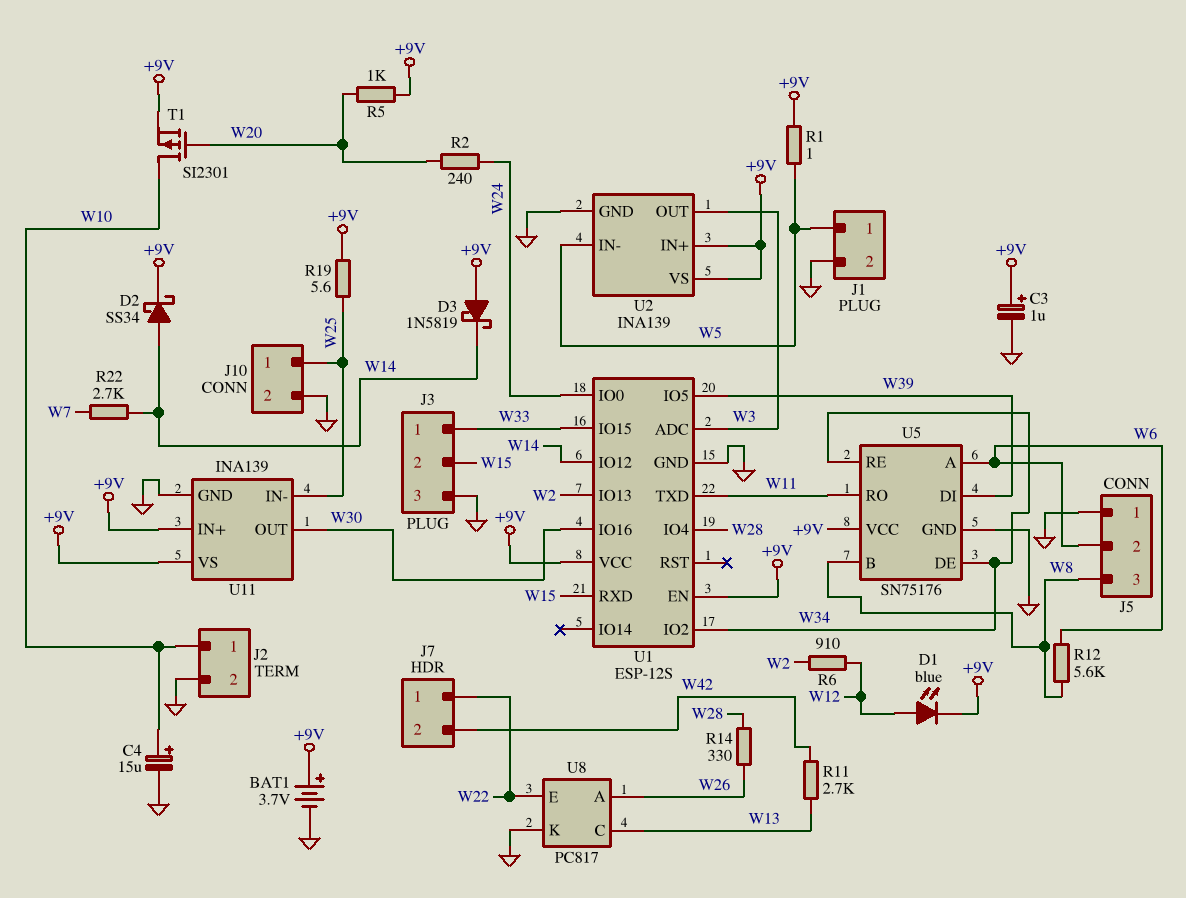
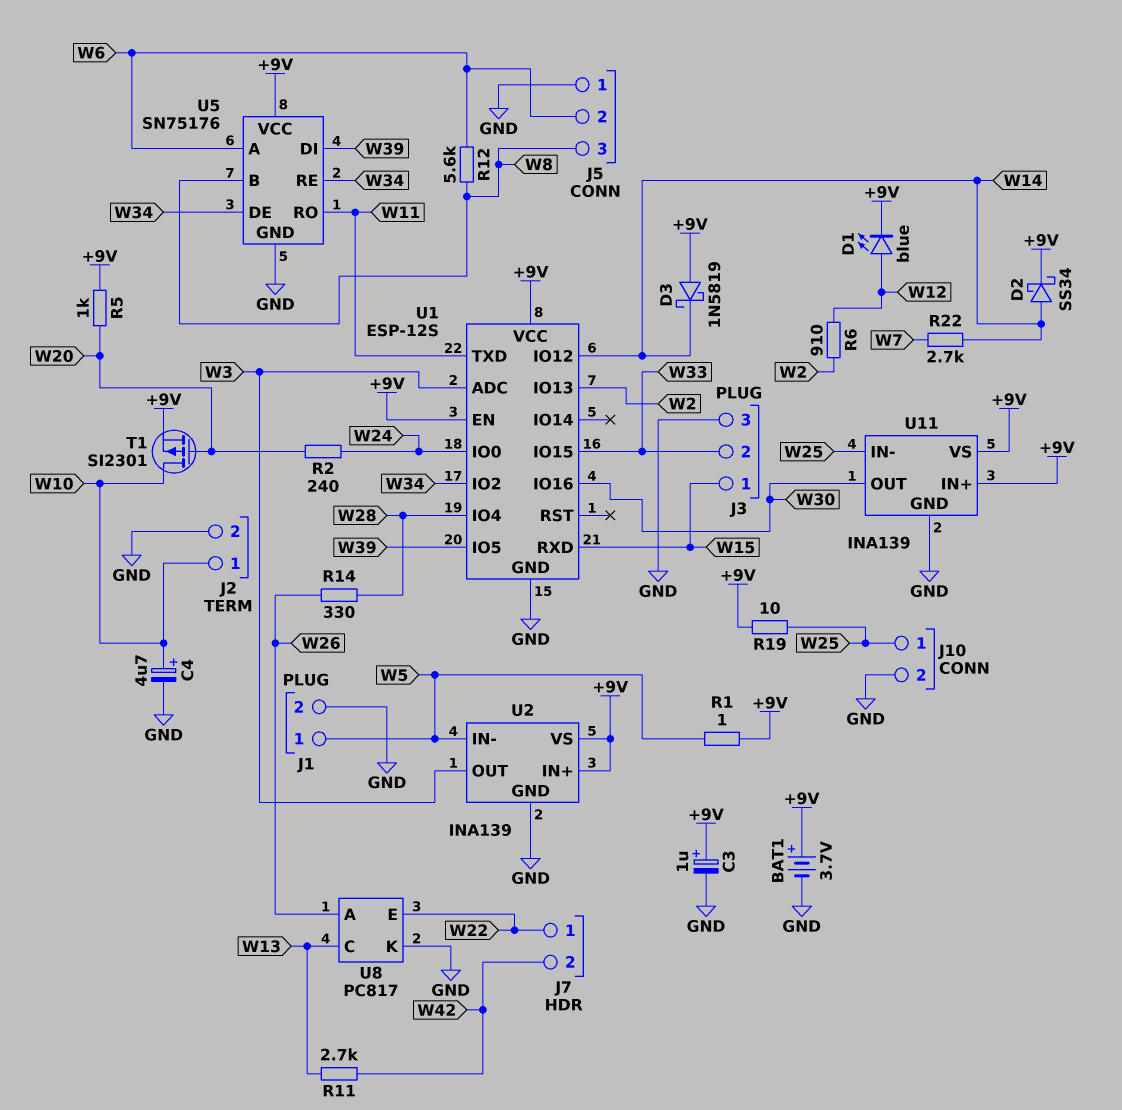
C4: 15uF (plus W10, minus GND) -> 4.7uF (plus W10, minus GND)
J3 pin 1: W33 -> W15
J3 pin 2: W15 -> W33
R19: 5.6 (+9V, W25) -> 10 (+9V, W25)

